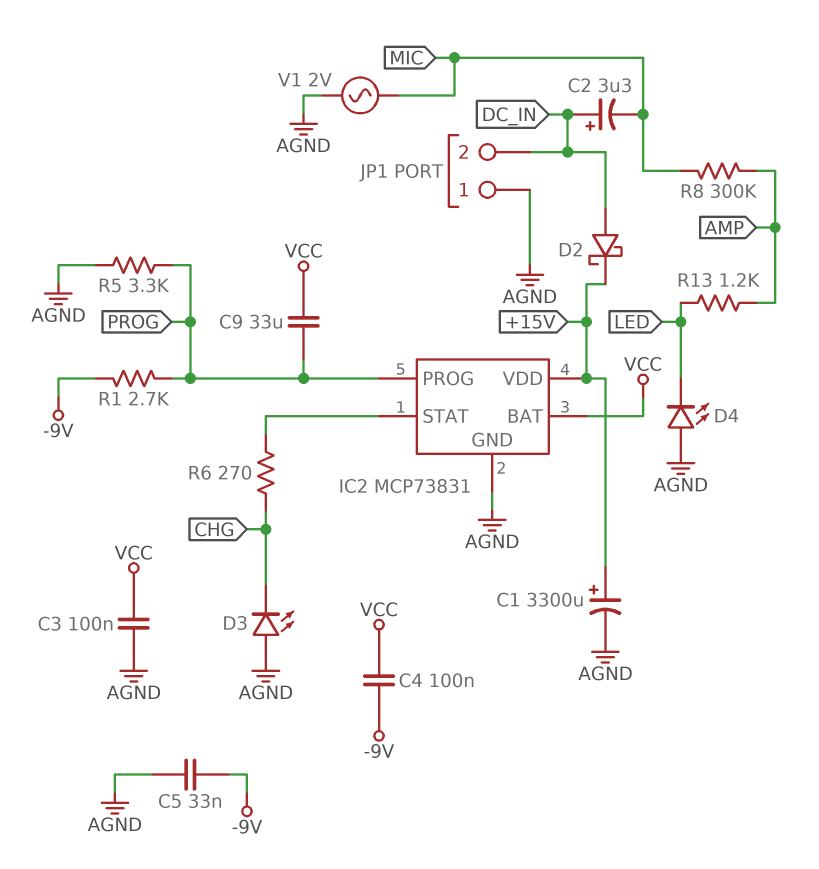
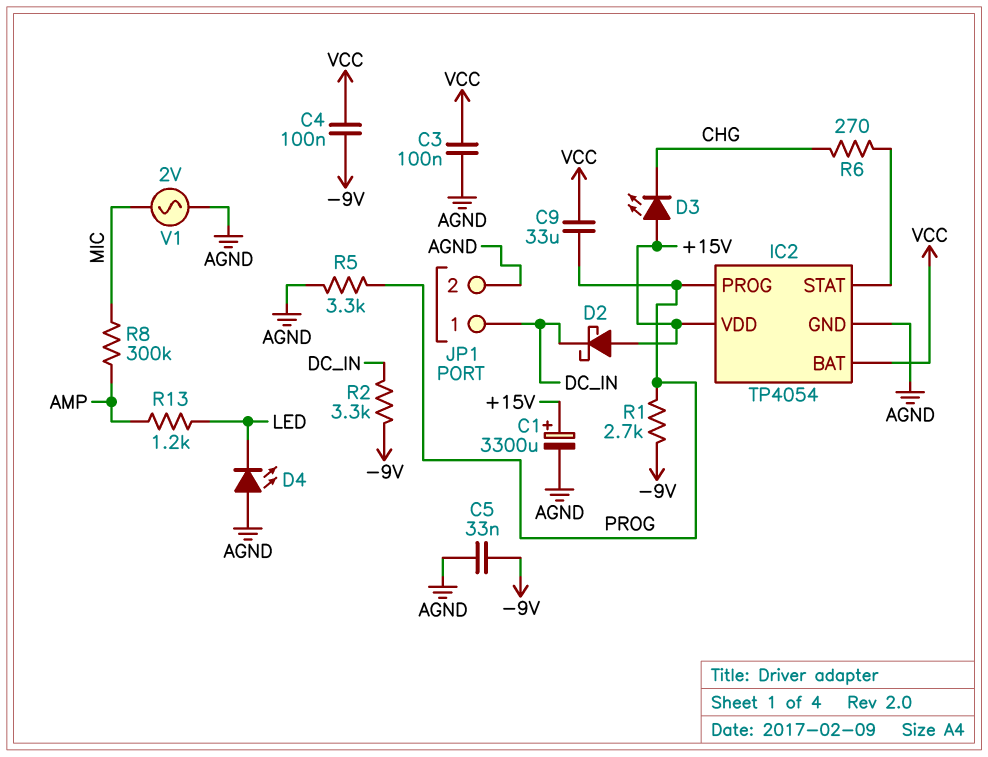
C2: 3.3uF (plus DC_IN, minus MIC) -> none
D2: schottky (A DC_IN, K +15V) -> schottky (A +15V, K DC_IN)
D3: LED (A AGND, K CHG) -> LED (A +15V, K CHG)
IC2: MCP73831 -> TP4054
JP1 pin 1: AGND -> DC_IN
JP1 pin 2: DC_IN -> AGND
R2: none -> 3.3k (-9V, DC_IN)

